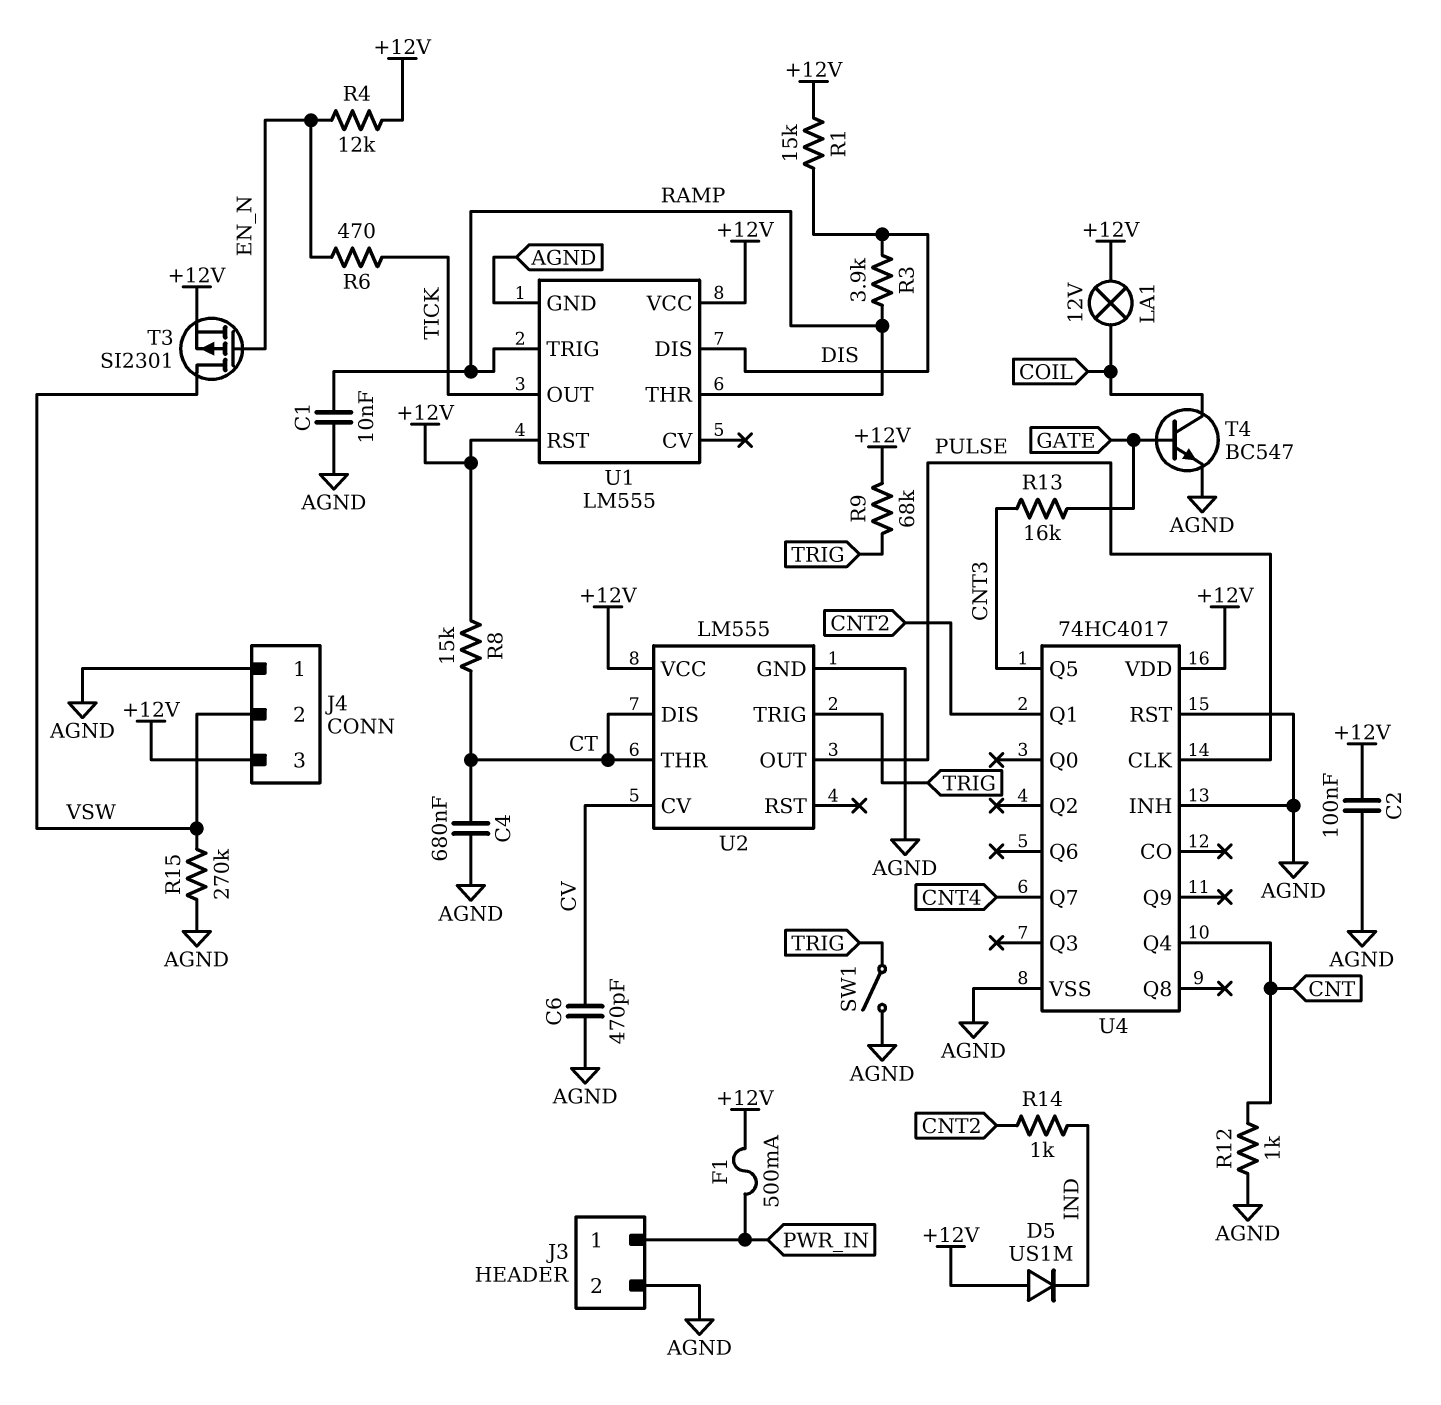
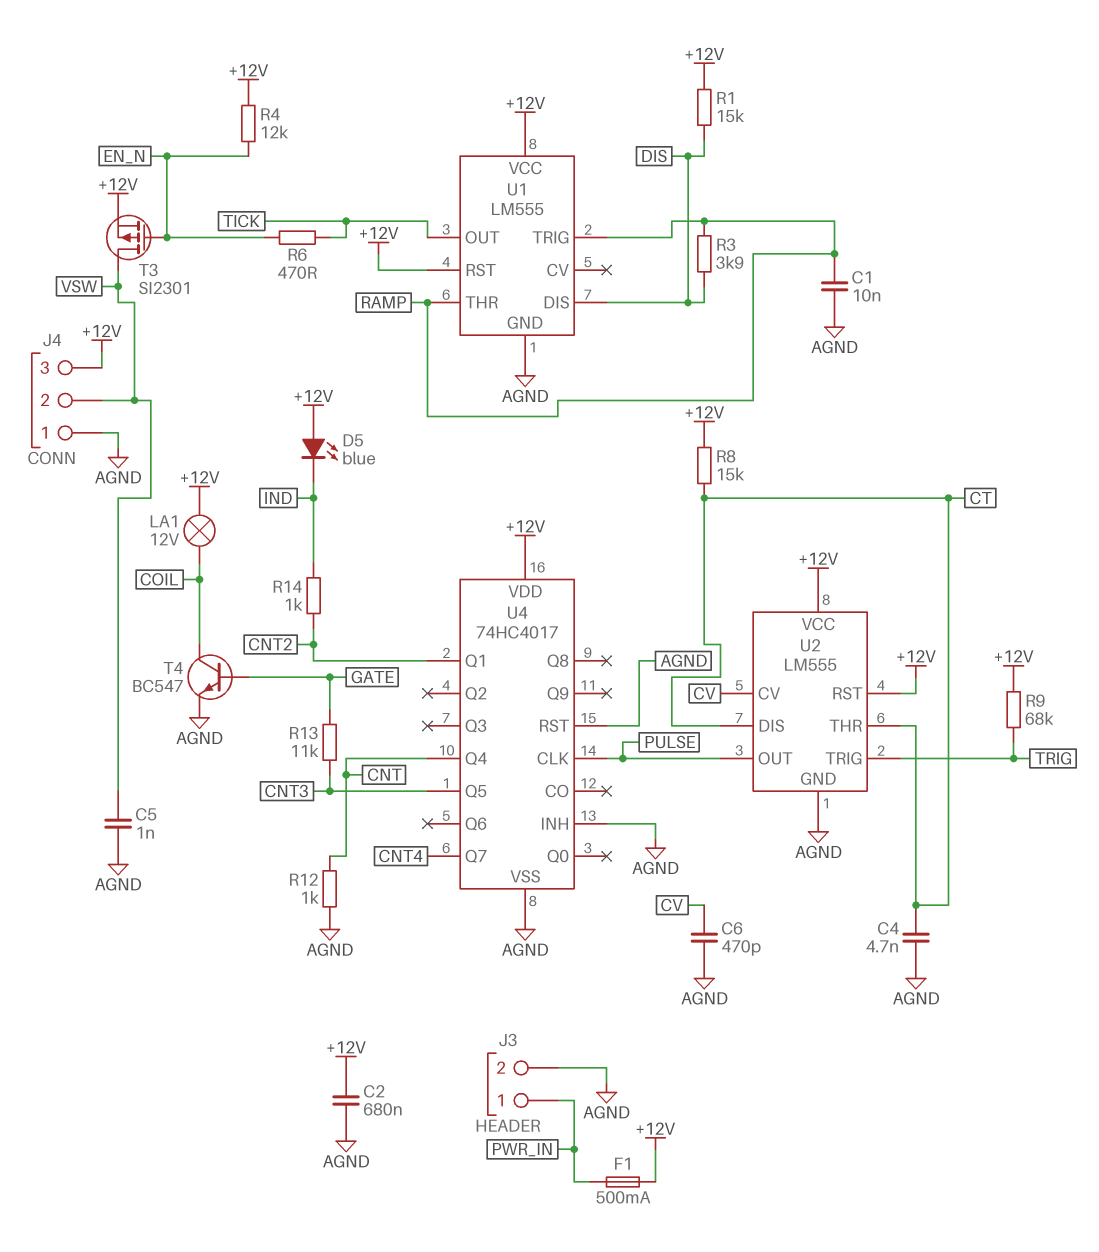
C2: 100nF (+12V, AGND) -> 680nF (+12V, AGND)
C4: 680nF (AGND, CT) -> 4.7nF (AGND, CT)
C5: none -> 1nF (AGND, VSW)
D5: diode US1M (A +12V, K IND) -> LED blue (A +12V, K IND)
R13: 16k (CNT3, GATE) -> 11k (CNT3, GATE)
R15: 270k (AGND, VSW) -> none
SW1: switch (AGND, TRIG) -> none
U2 pin RST: none -> +12V

